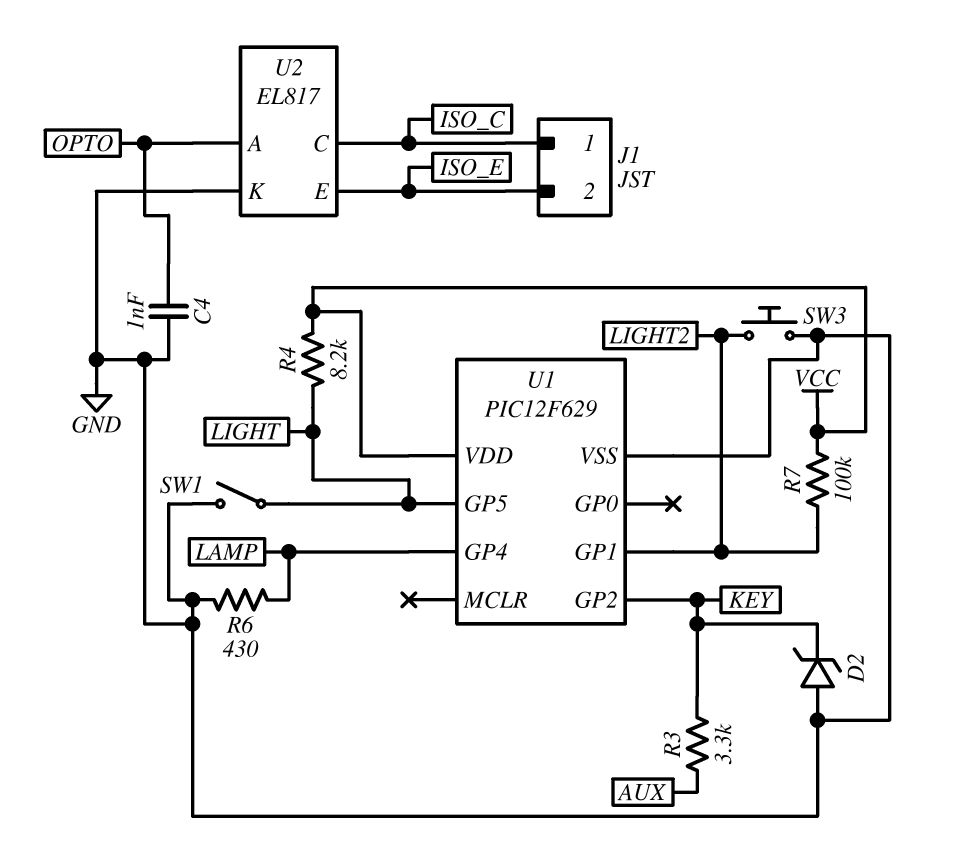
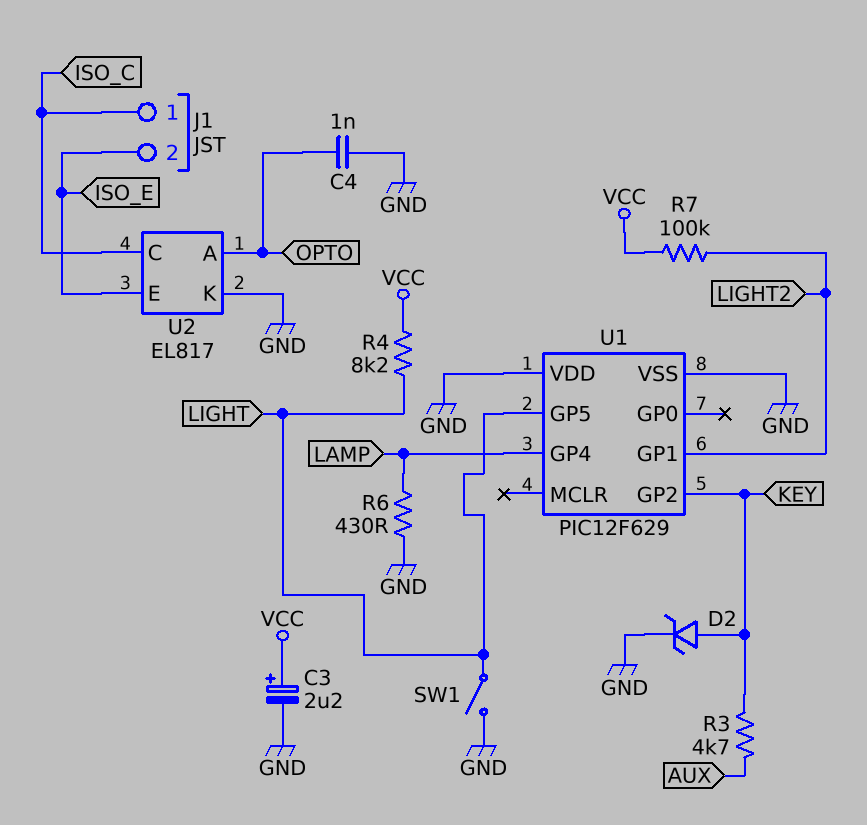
C3: none -> 2.2uF (plus VCC, minus GND)
D2: zener (A GND, K KEY) -> zener (A KEY, K GND)
R3: 3.3k (AUX, KEY) -> 4.7k (AUX, KEY)
SW3: button (GND, LIGHT2) -> none
U1 pin VDD: VCC -> GND

